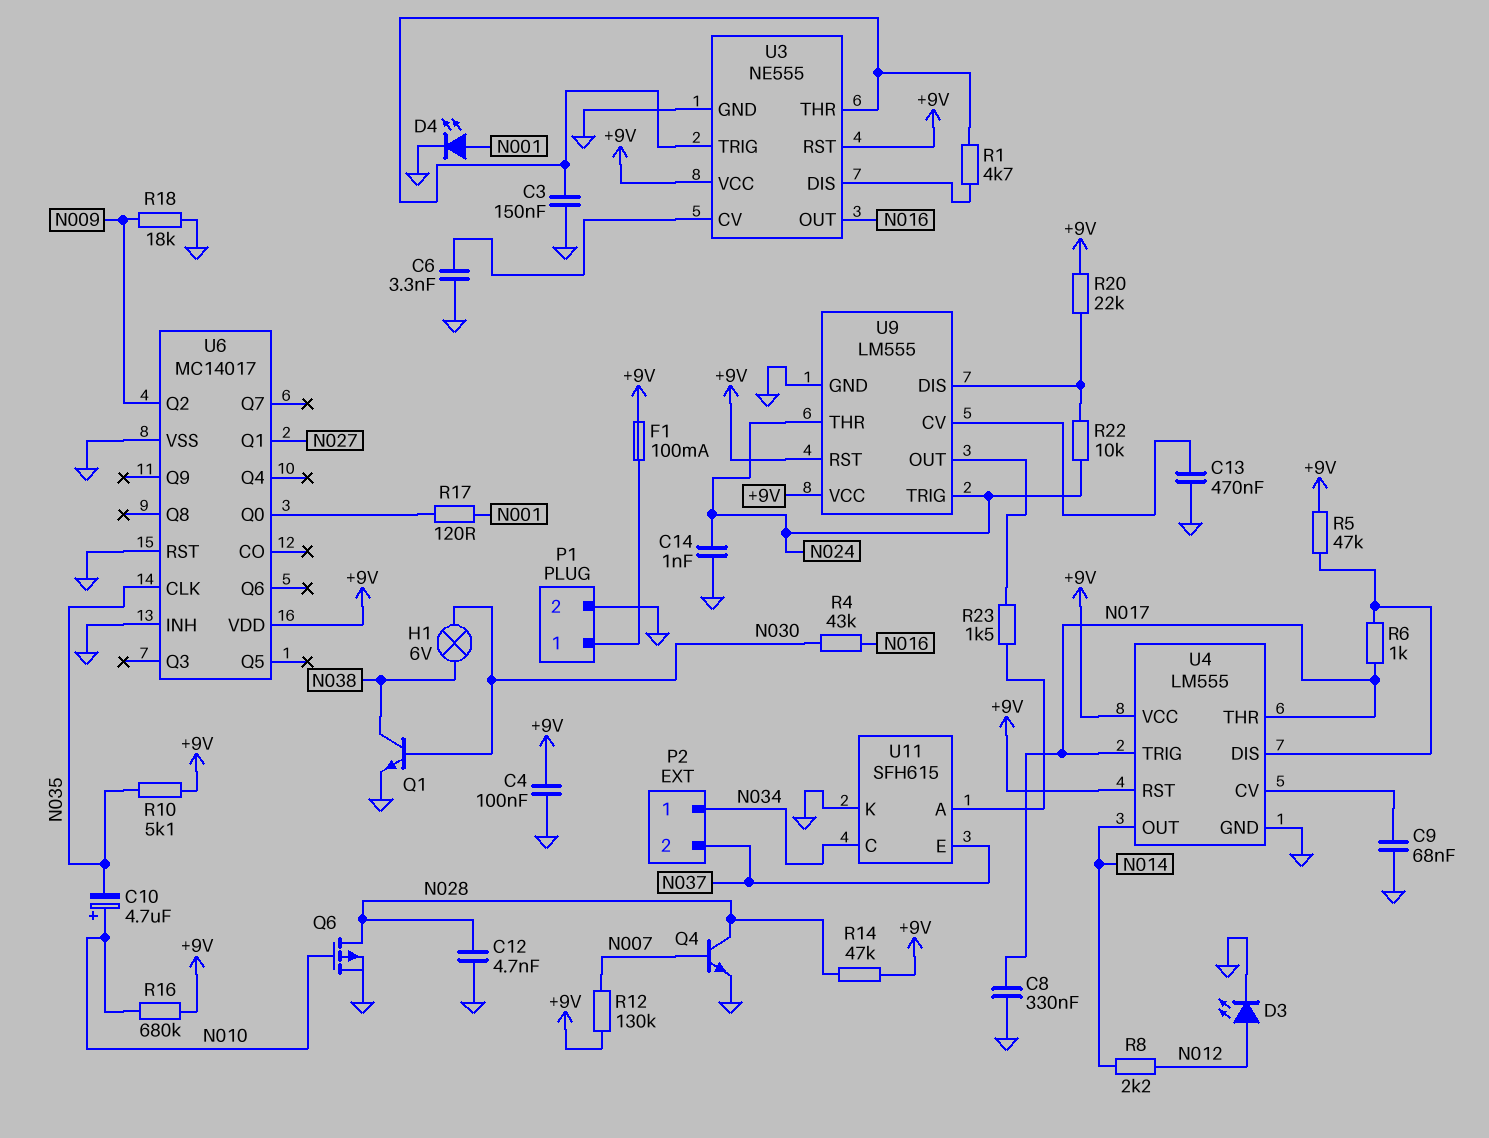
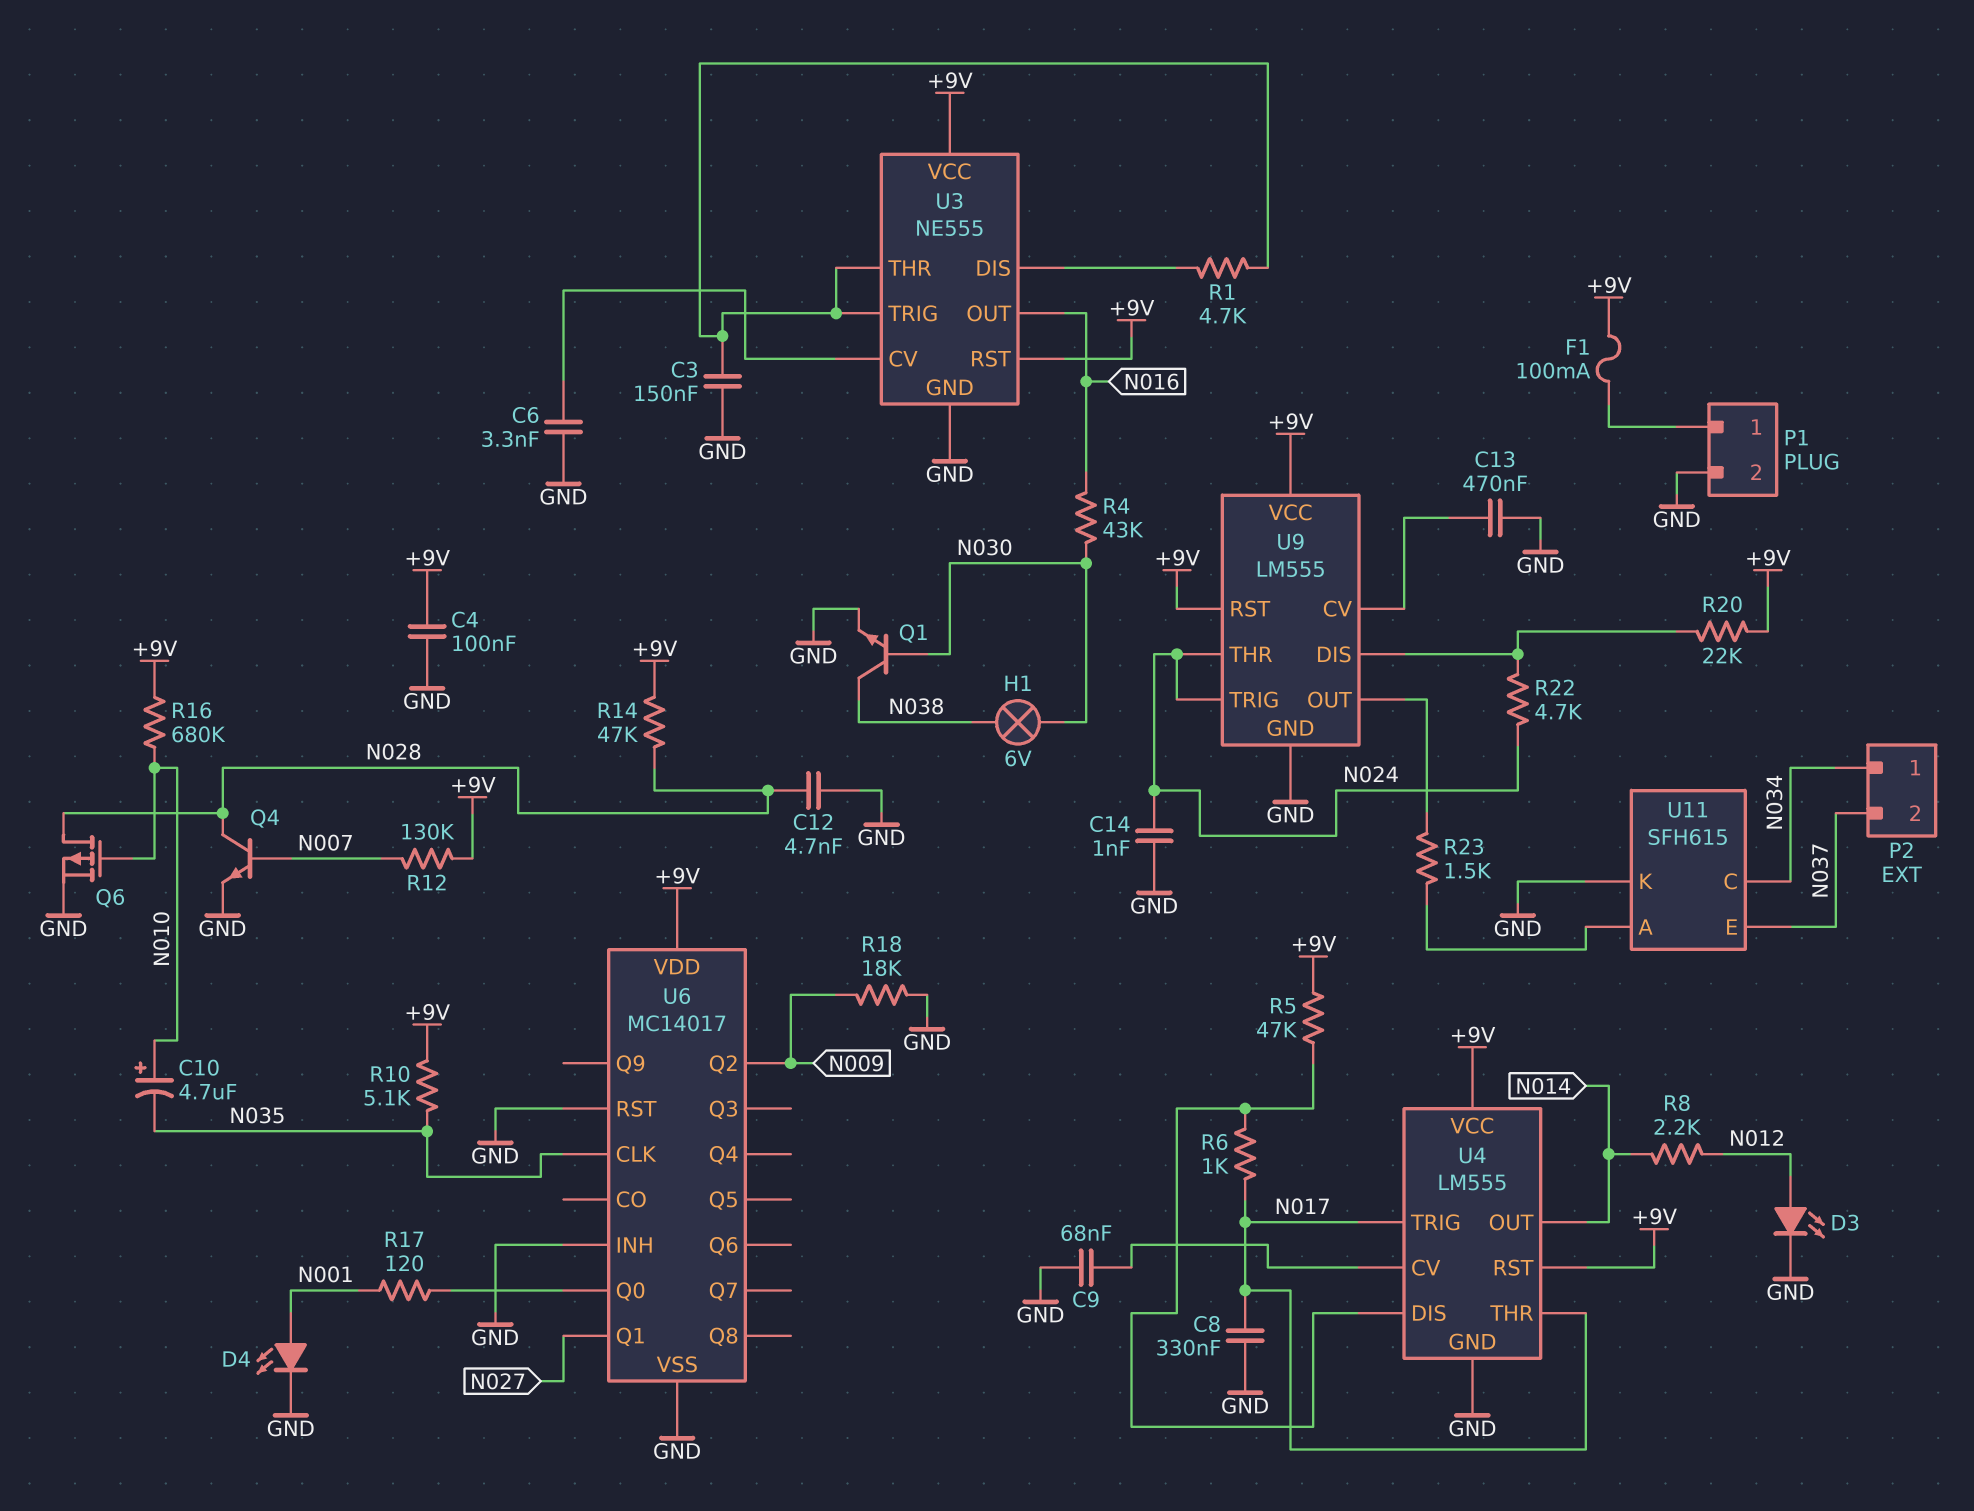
R22: 10k (N024, U9/DIS) -> 4.7k (N024, U9/DIS)

